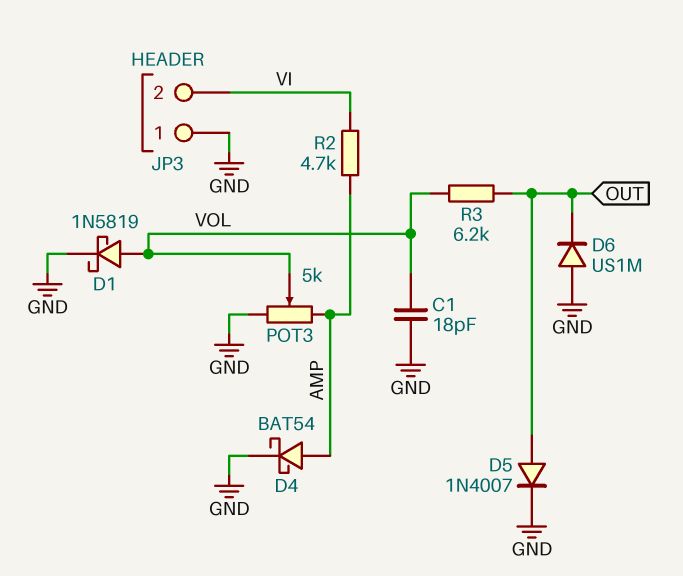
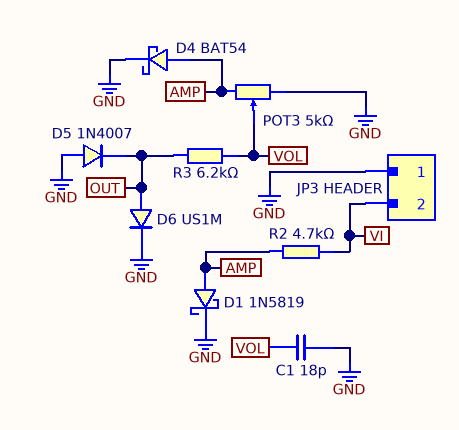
D1: schottky 1N5819 (A VOL, K GND) -> schottky 1N5819 (A AMP, K GND)
D5: diode 1N4007 (A OUT, K GND) -> diode 1N4007 (A GND, K OUT)
D6: diode US1M (A GND, K OUT) -> diode US1M (A OUT, K GND)

